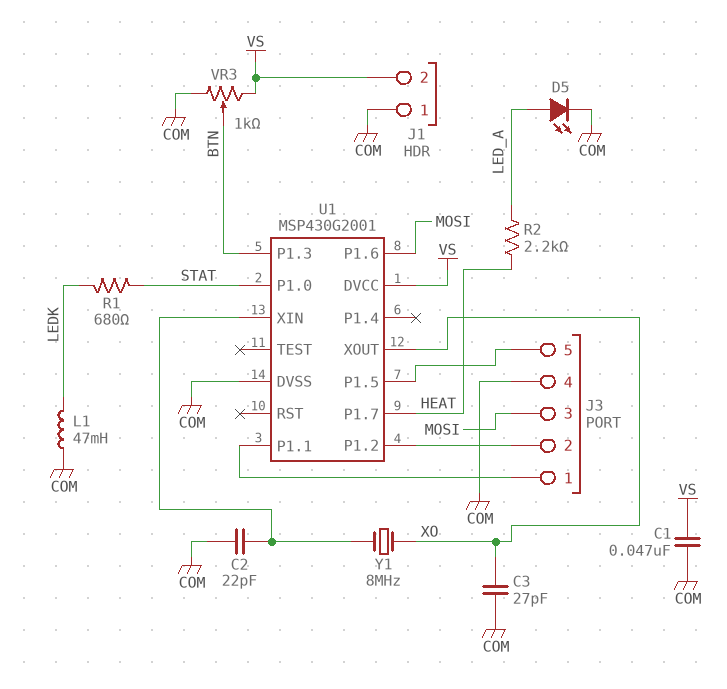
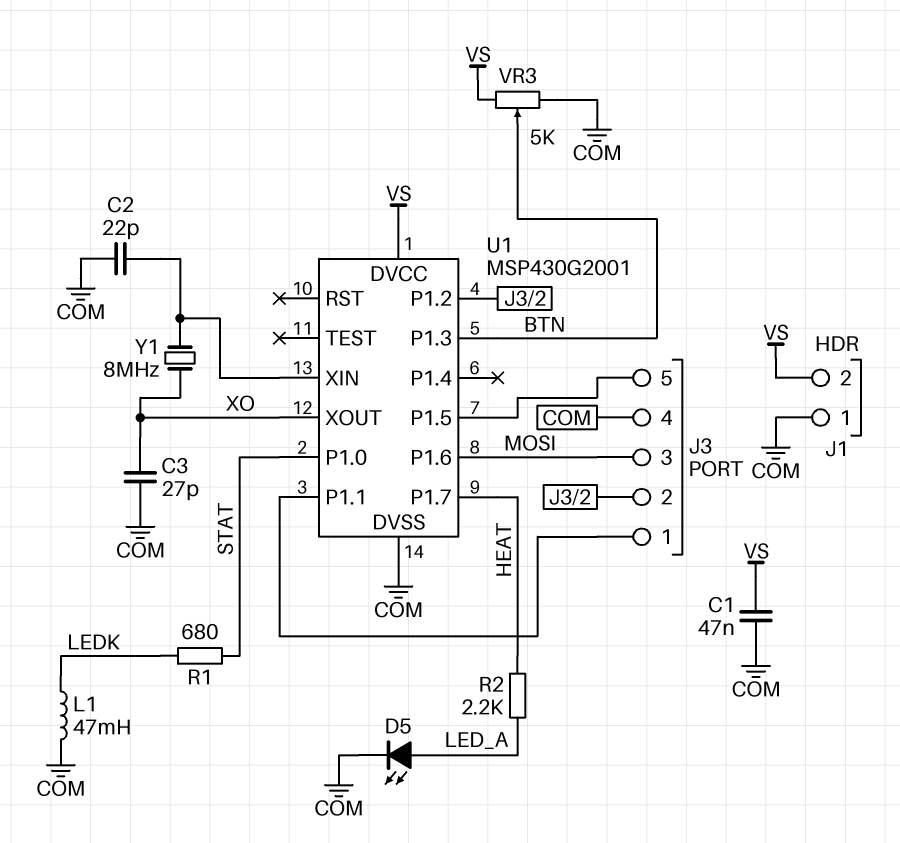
VR3: 1k (COM, VS, wiper BTN) -> 5k (COM, VS, wiper BTN)

